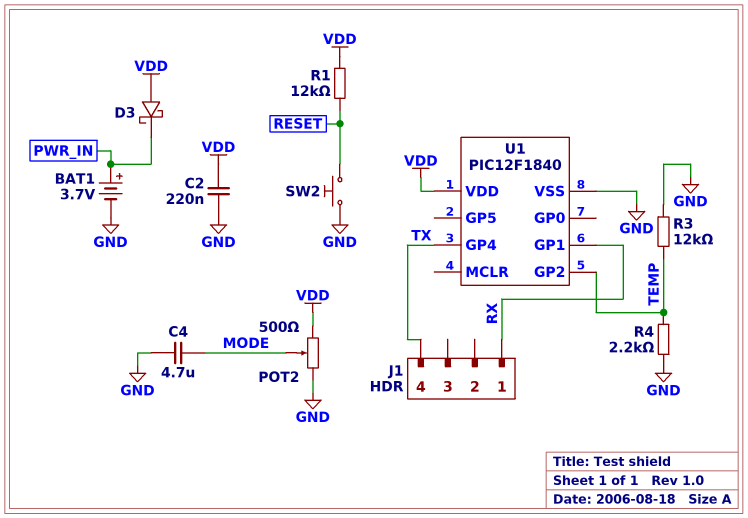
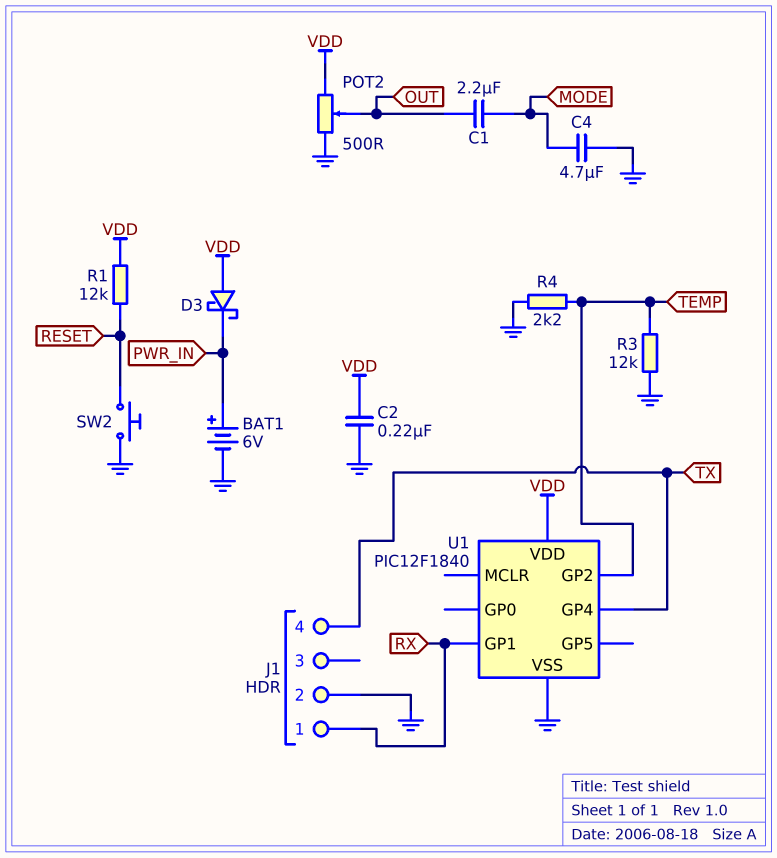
BAT1: 3.7V (plus PWR_IN, minus GND) -> 6V (plus PWR_IN, minus GND)
C1: none -> 2.2uF (MODE, OUT)
J1 pin 2: none -> GND
POT2: 500 (GND, VDD, wiper MODE) -> 500 (GND, VDD, wiper OUT)

